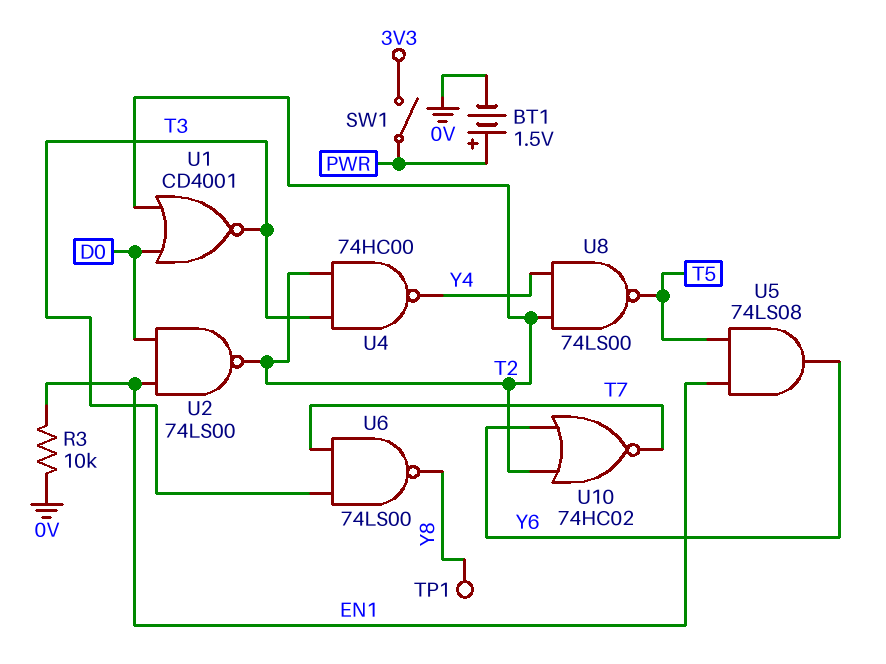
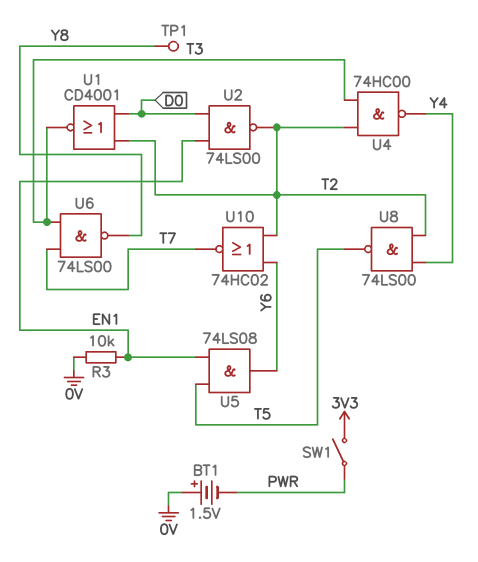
BT1: 1.5V (plus PWR, minus 0V) -> 1.5V (plus 0V, minus PWR)

